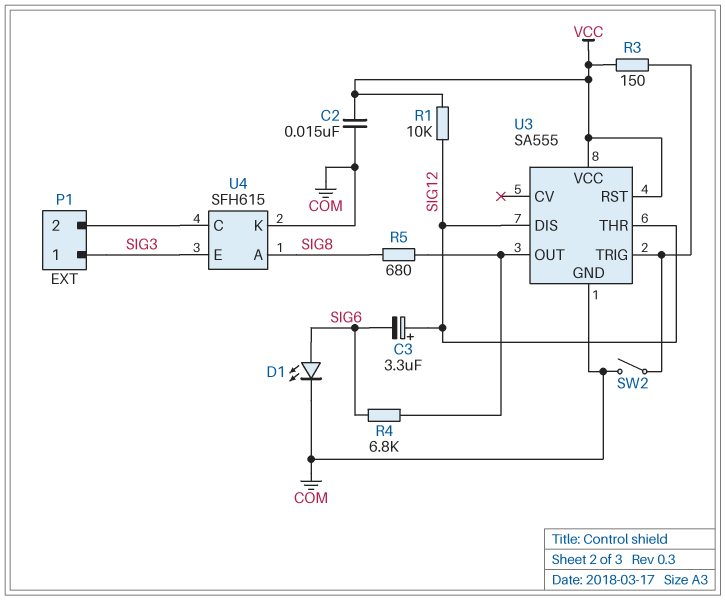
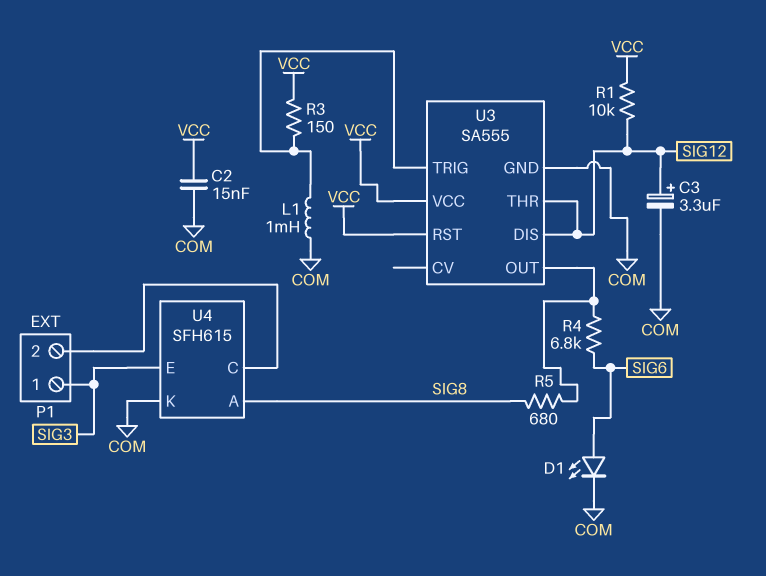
C3: 3.3uF (plus SIG12, minus SIG6) -> 3.3uF (plus SIG12, minus COM)
L1: none -> 1mH (COM, U3/TRIG)
SW2: switch (COM, U3/TRIG) -> none

